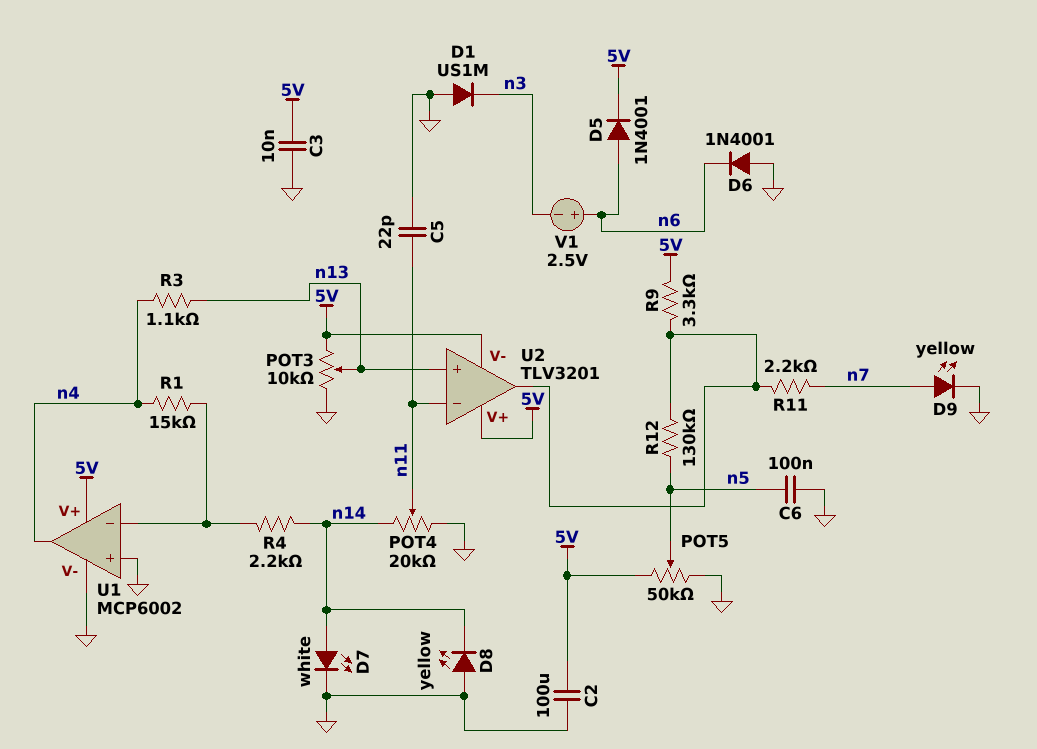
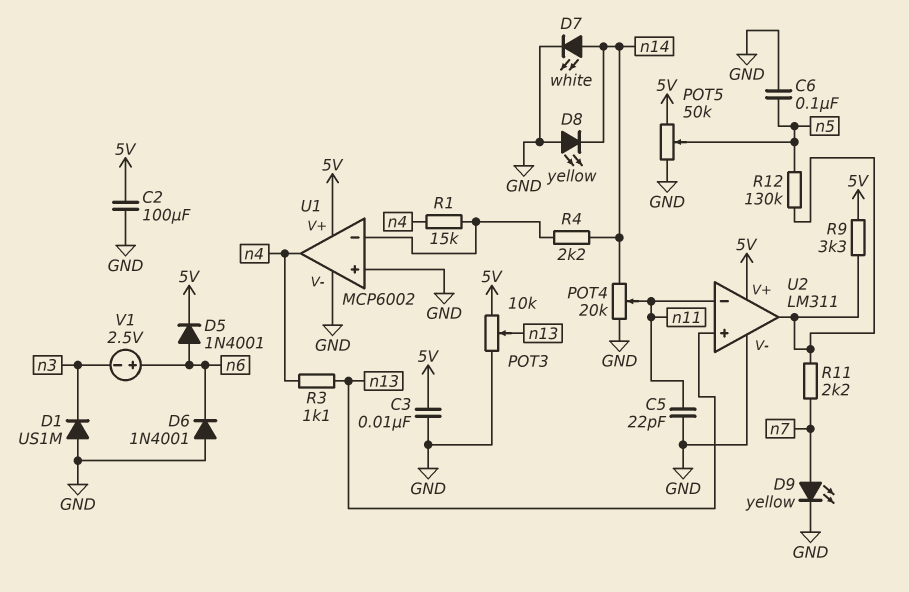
U2: TLV3201 -> LM311
U2 pin V-: 5V -> GND

